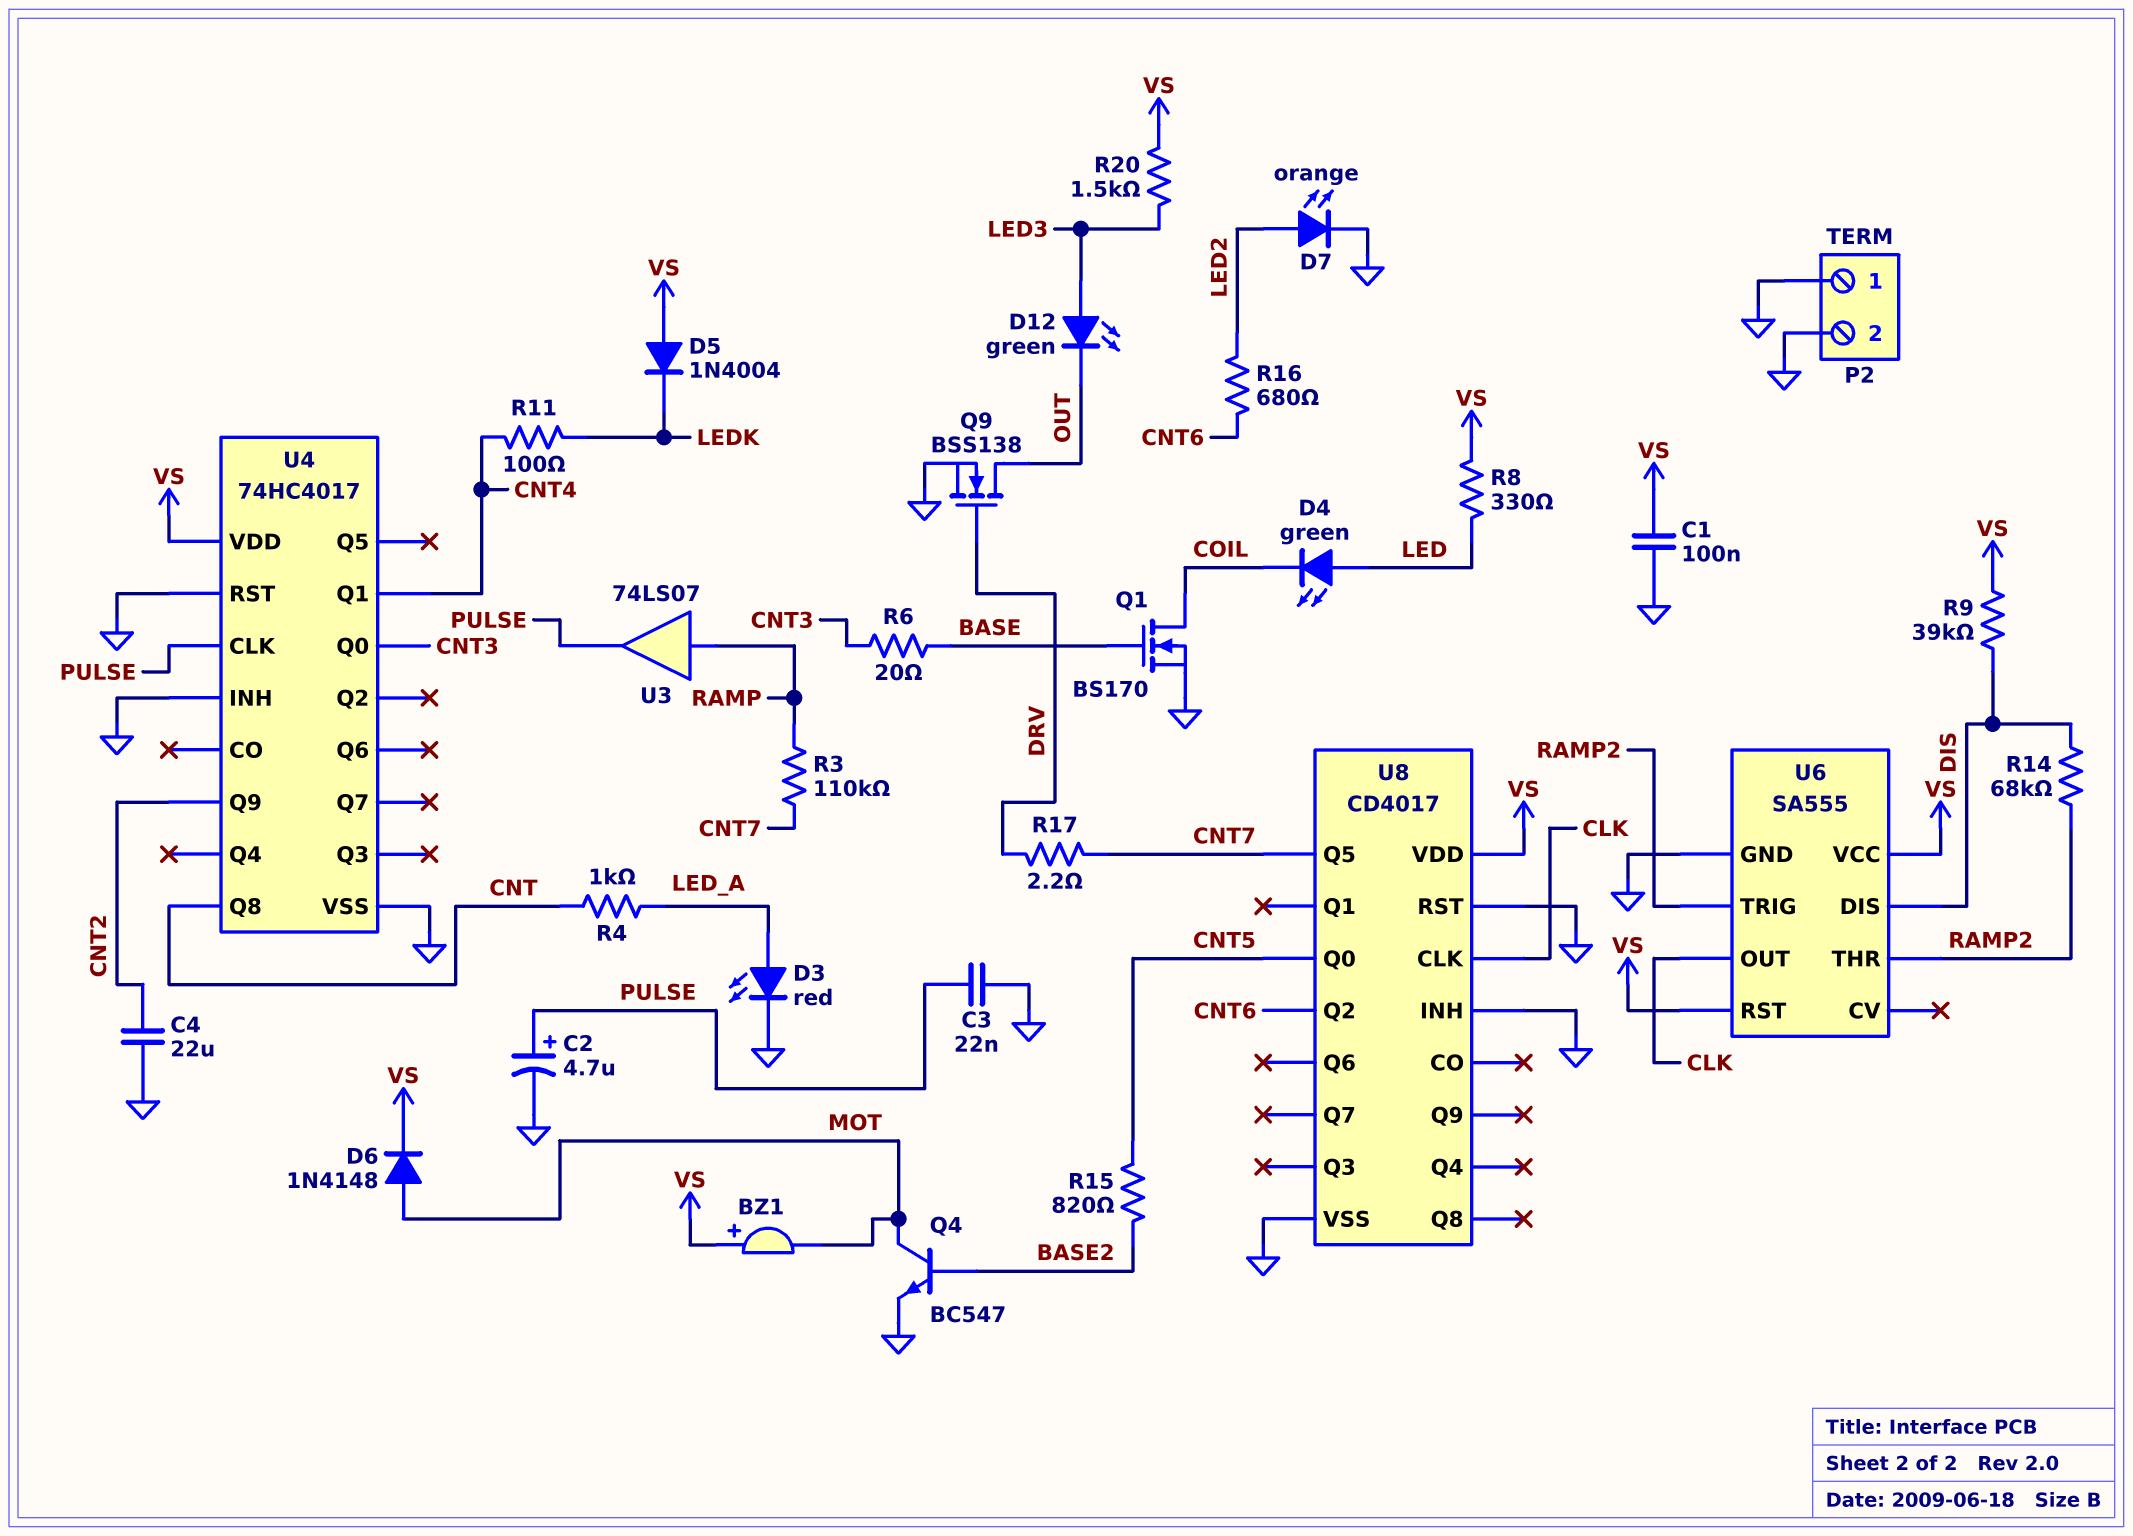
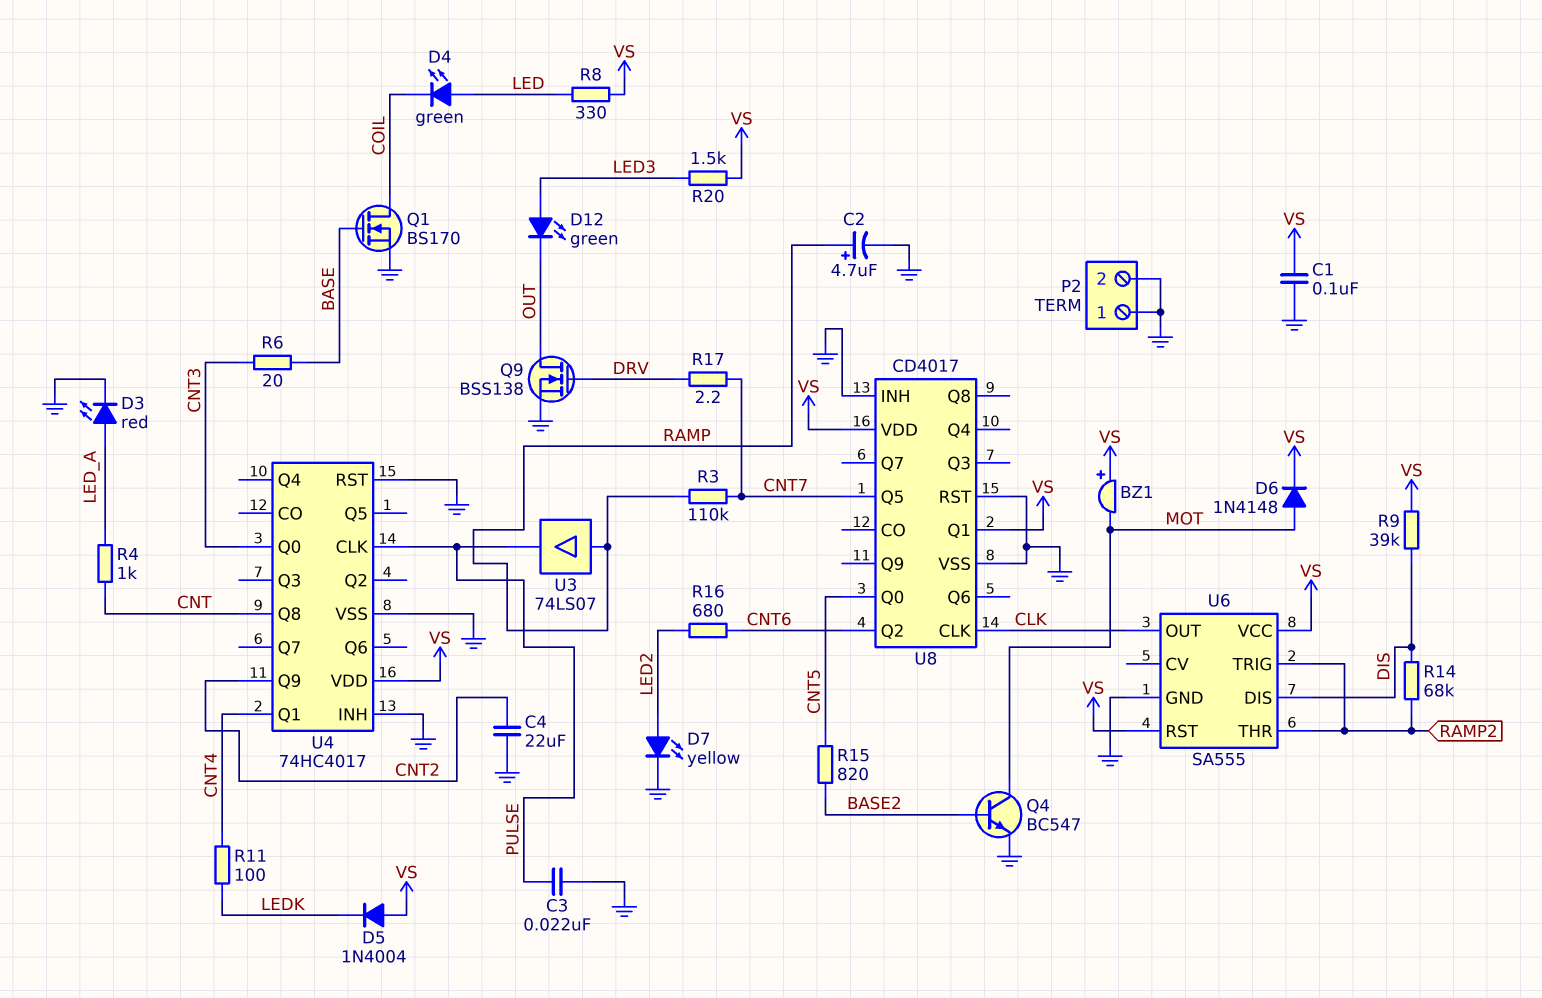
C2: 4.7uF (plus PULSE, minus GND) -> 4.7uF (plus RAMP, minus GND)
D7: LED orange (A LED2, K GND) -> LED yellow (A LED2, K GND)
U8 pin Q1: none -> VS

